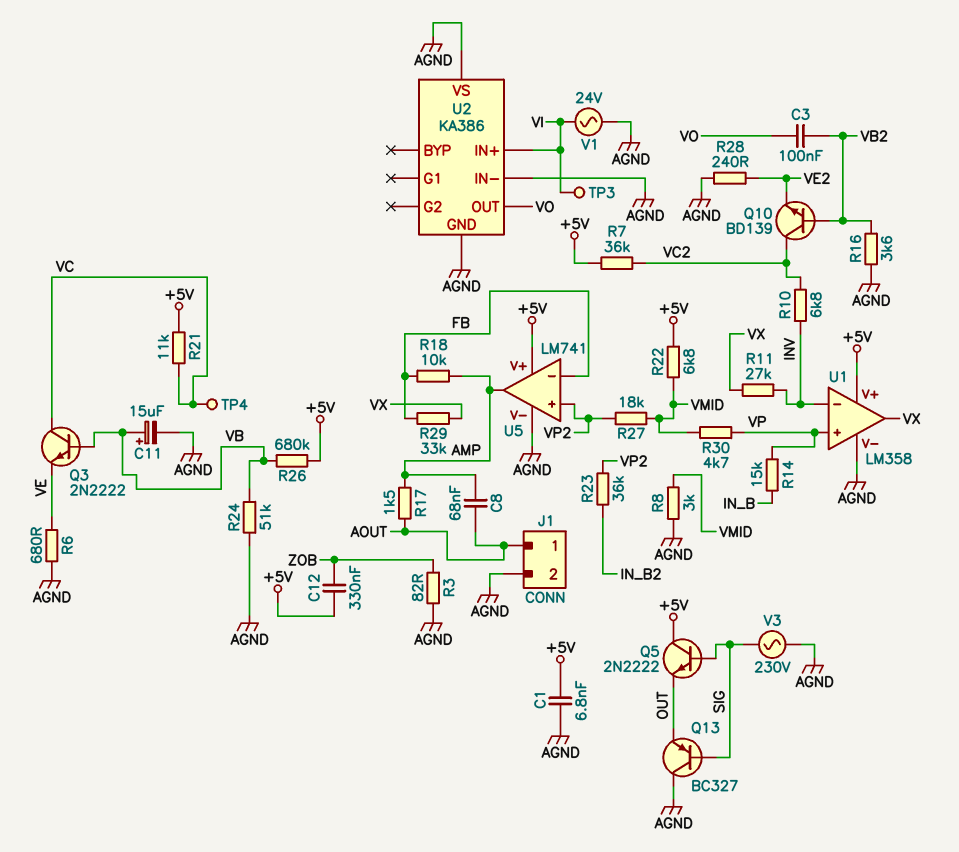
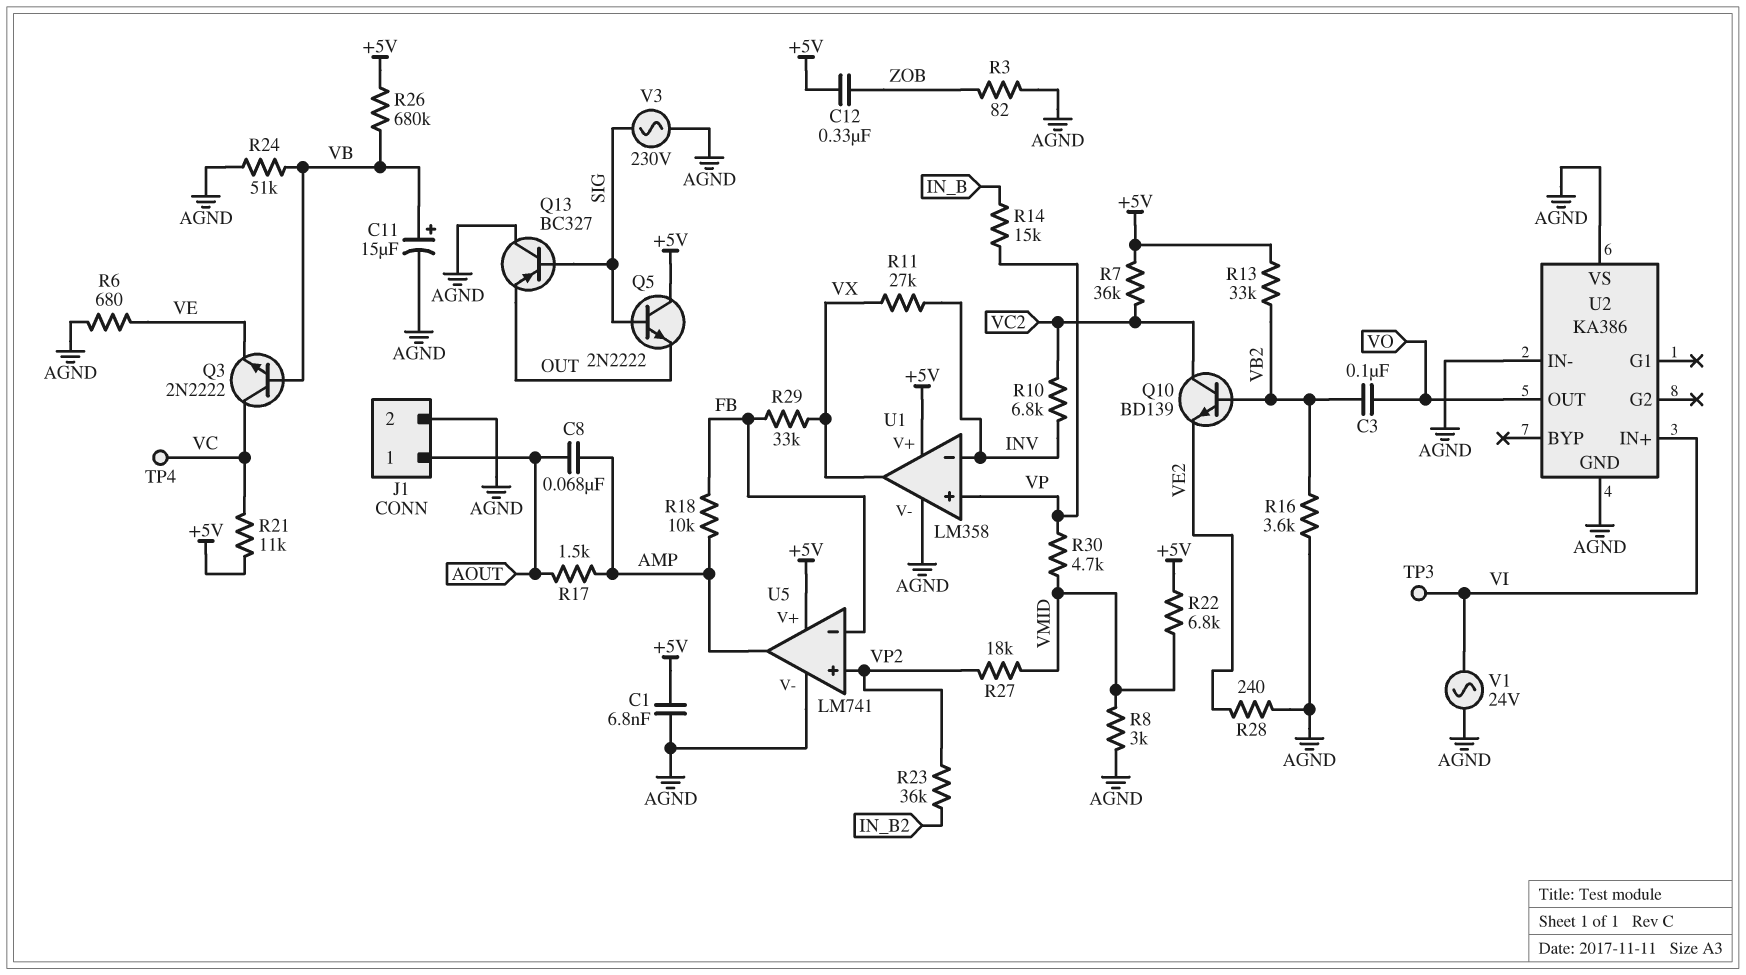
R13: none -> 33k (+5V, VB2)

